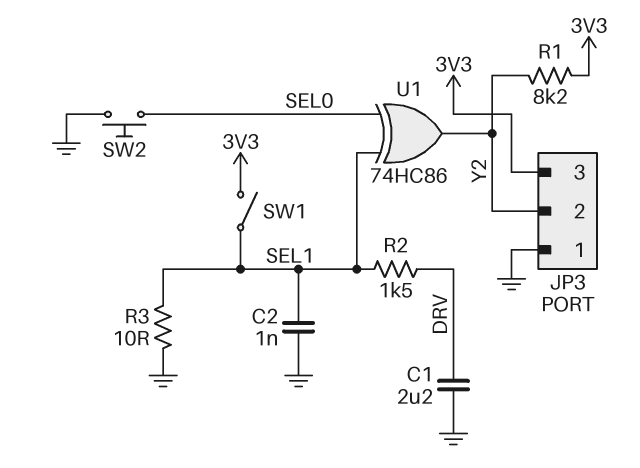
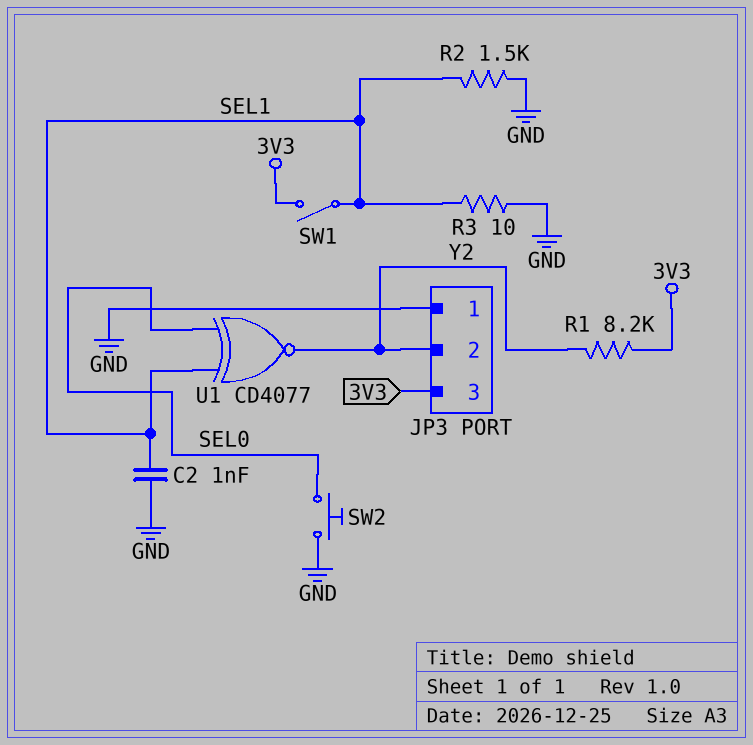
C1: 2.2uF (DRV, GND) -> none
R2: 1.5k (DRV, SEL1) -> 1.5k (GND, SEL1)
U1: XOR 74HC86 (in SEL0, in SEL1, out Y2) -> XNOR CD4077 (in SEL0, in SEL1, out Y2)

